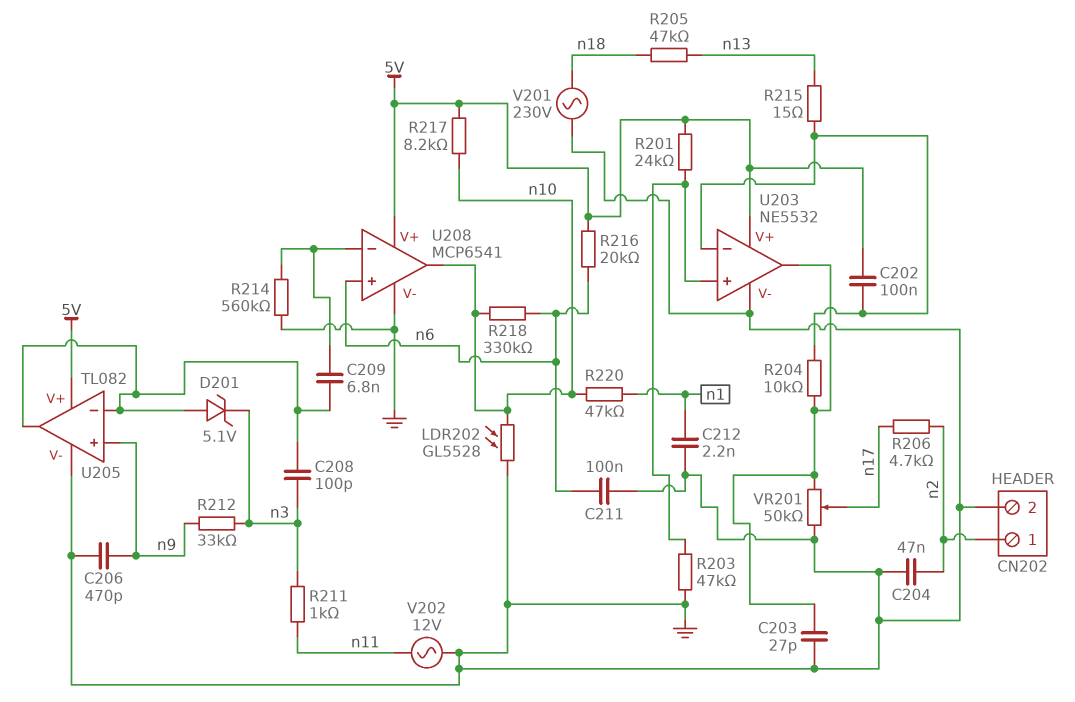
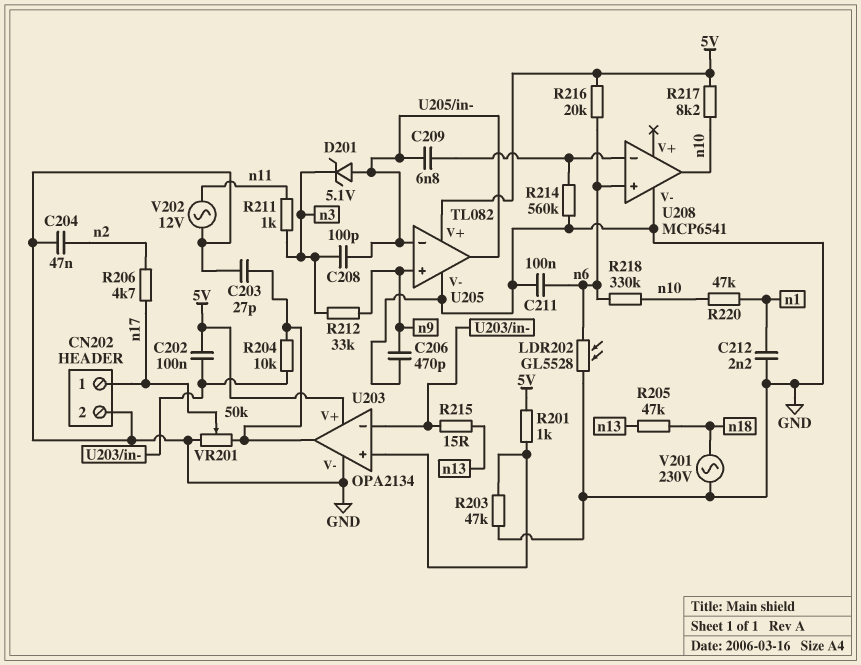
CN202 pin 1: n2 -> n17
LDR202: GL5528 (GND, n10) -> GL5528 (GND, n6)
R201: 24k (5V, U203/in+) -> 1k (5V, U203/in+)
U203: NE5532 -> OPA2134
U208 pin V+: 5V -> none

